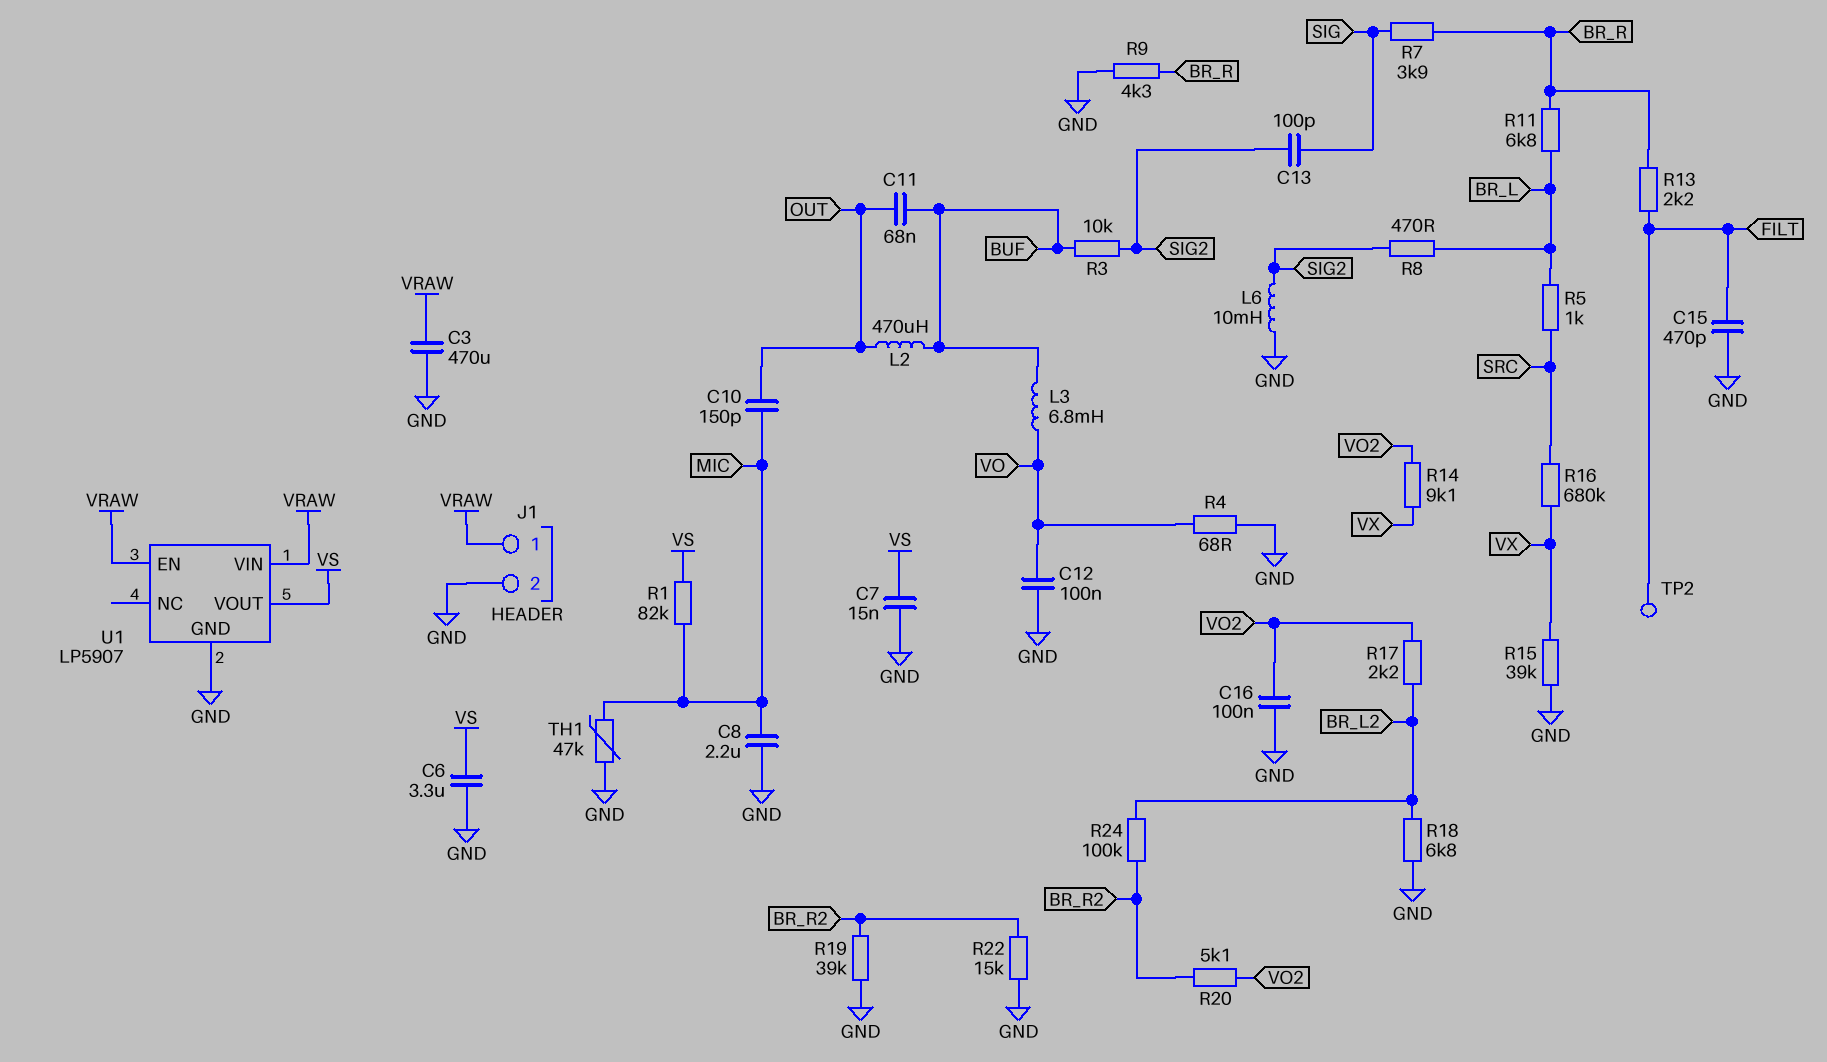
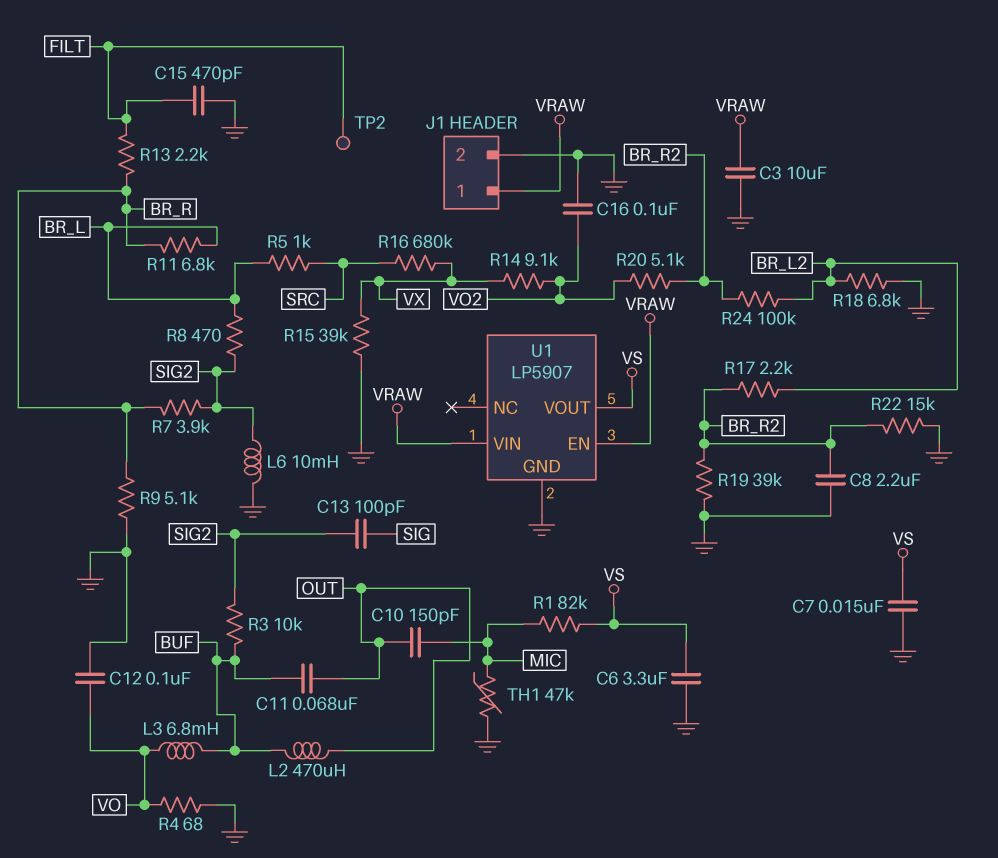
C3: 470uF (GND, VRAW) -> 10uF (GND, VRAW)
C8: 2.2uF (GND, MIC) -> 2.2uF (BR_R2, GND)
R7: 3.9k (BR_R, SIG) -> 3.9k (BR_R, SIG2)
R9: 4.3k (BR_R, GND) -> 5.1k (BR_R, GND)
R17: 2.2k (BR_L2, VO2) -> 2.2k (BR_L2, BR_R2)

